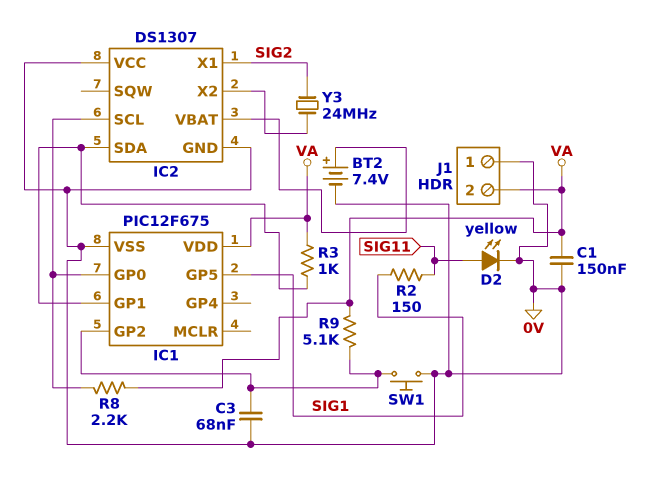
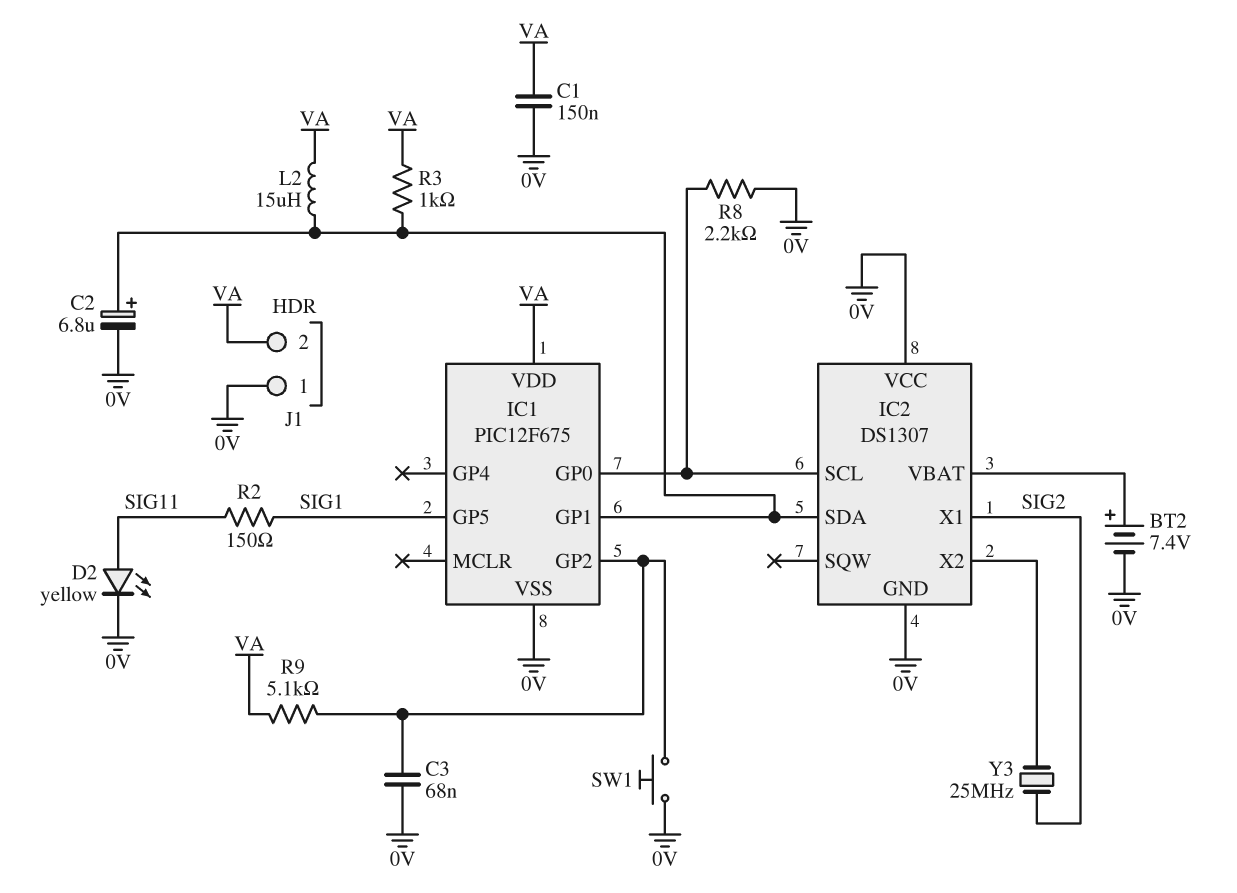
C2: none -> 6.8uF (plus IC1/GP1, minus 0V)
L2: none -> 15uH (IC1/GP1, VA)
R8: 2.2k (IC1/GP0, VA) -> 2.2k (0V, IC1/GP0)
Y3: 24MHz (IC2/X2, SIG2) -> 25MHz (IC2/X2, SIG2)

